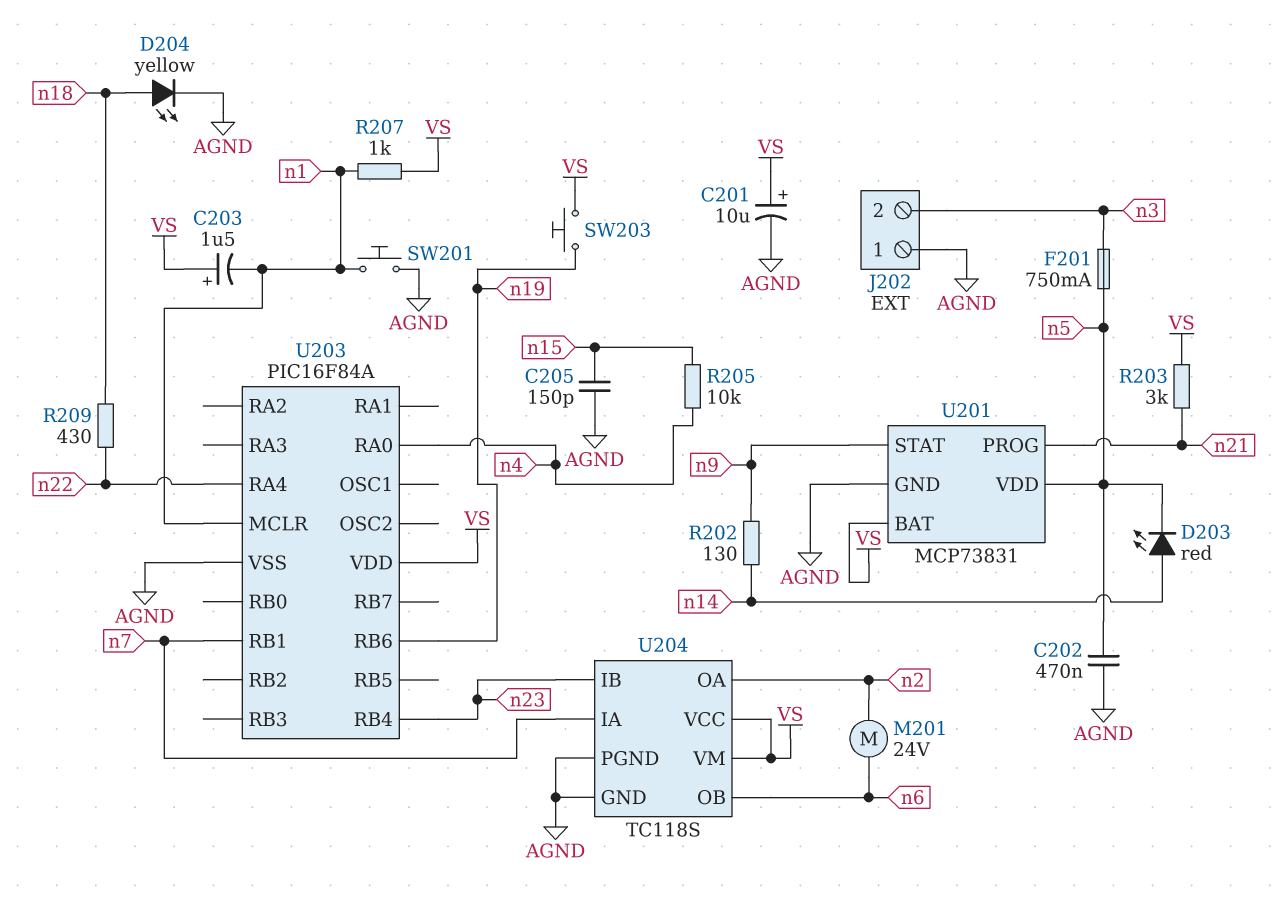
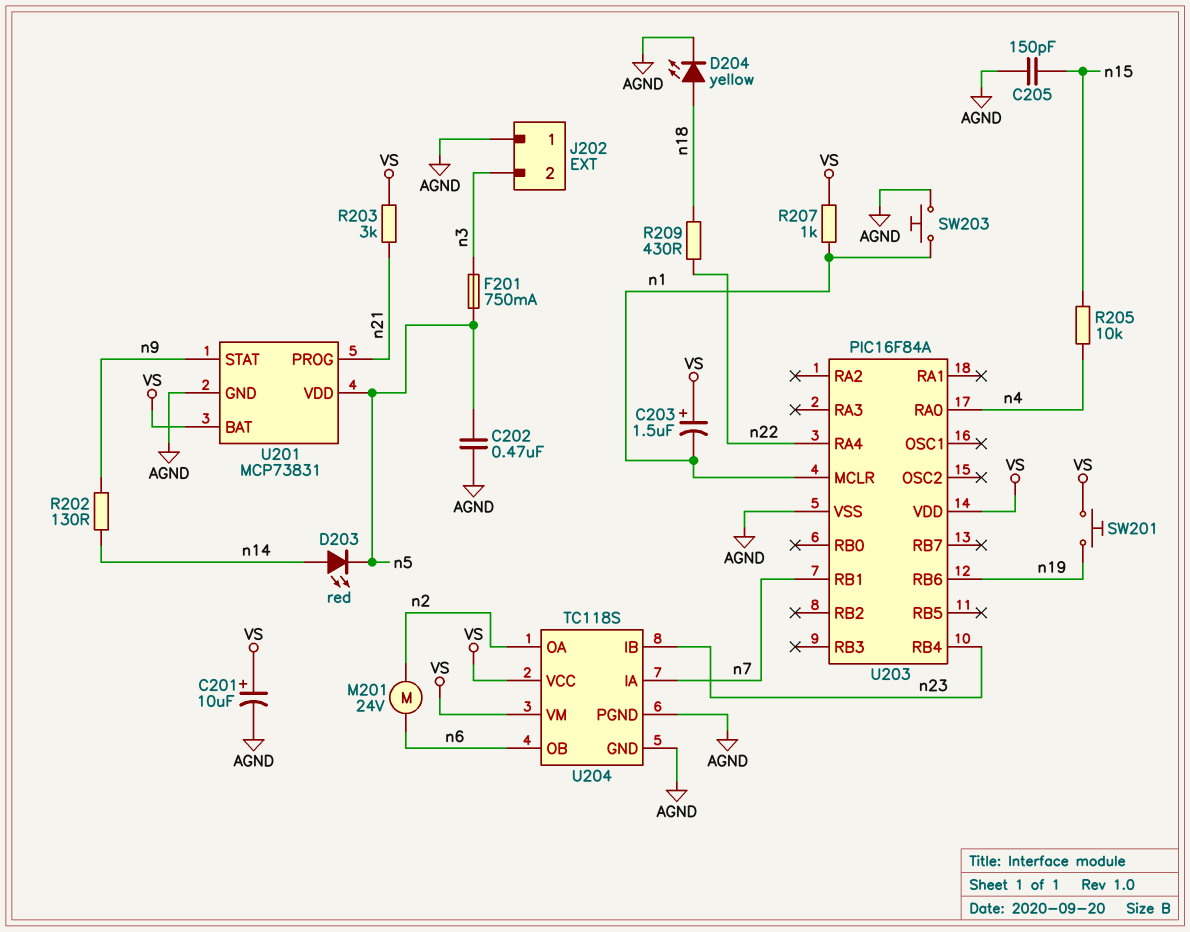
SW201: button (AGND, n1) -> button (VS, n19)
SW203: button (VS, n19) -> button (AGND, n1)

